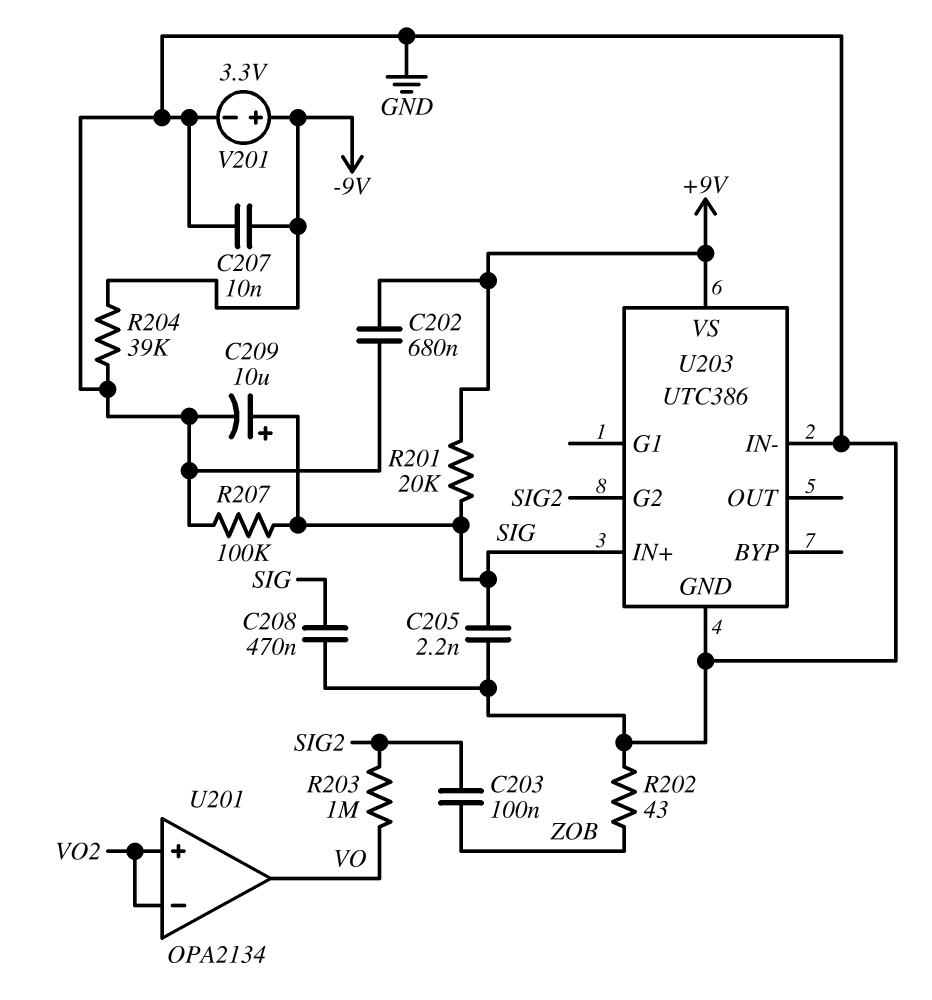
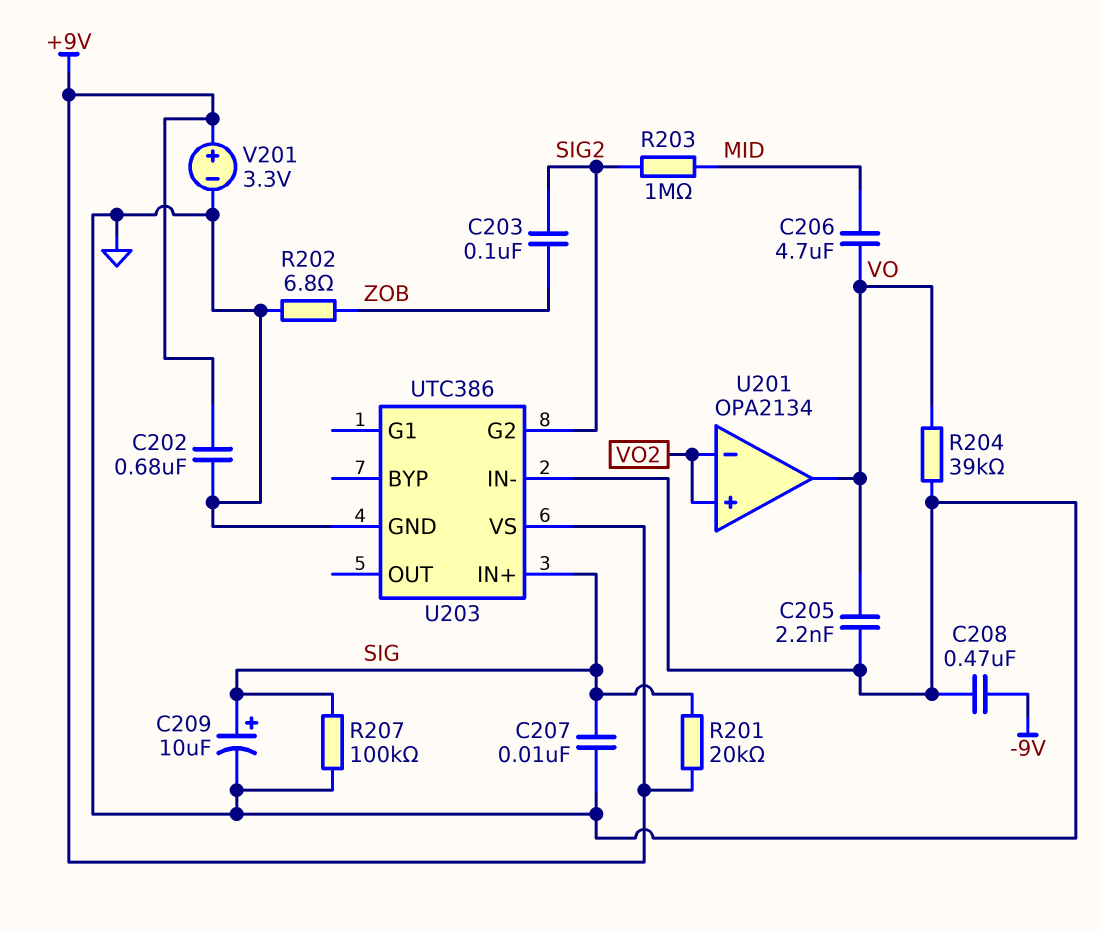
C205: 2.2nF (GND, SIG) -> 2.2nF (GND, VO)
C206: none -> 4.7uF (MID, VO)
C207: 10nF (-9V, GND) -> 10nF (GND, SIG)
C208: 470nF (GND, SIG) -> 470nF (-9V, GND)
R202: 43 (GND, ZOB) -> 6.8 (GND, ZOB)
R203: 1M (SIG2, VO) -> 1M (MID, SIG2)
R204: 39k (-9V, GND) -> 39k (GND, VO)
V201: 3.3V (plus -9V, minus GND) -> 3.3V (plus +9V, minus GND)

